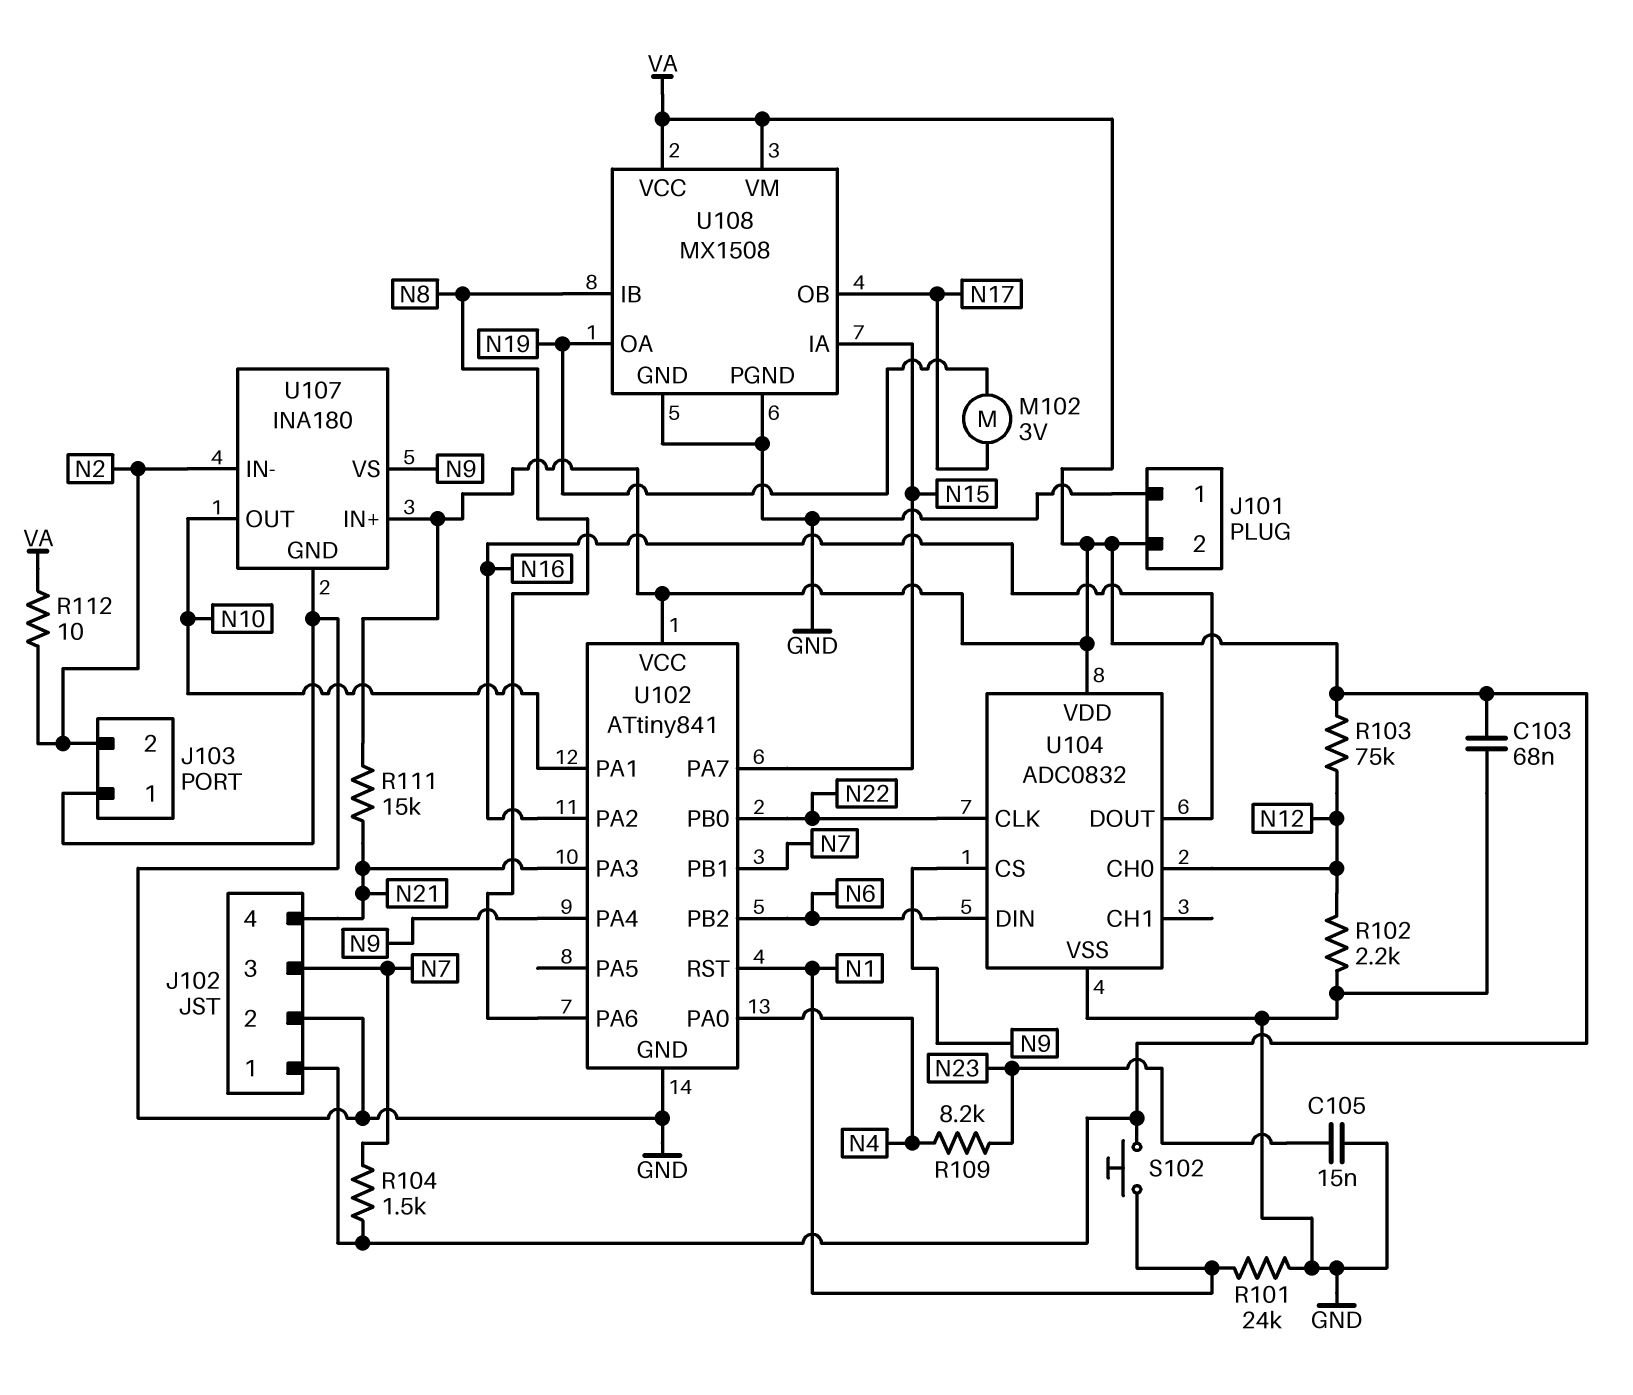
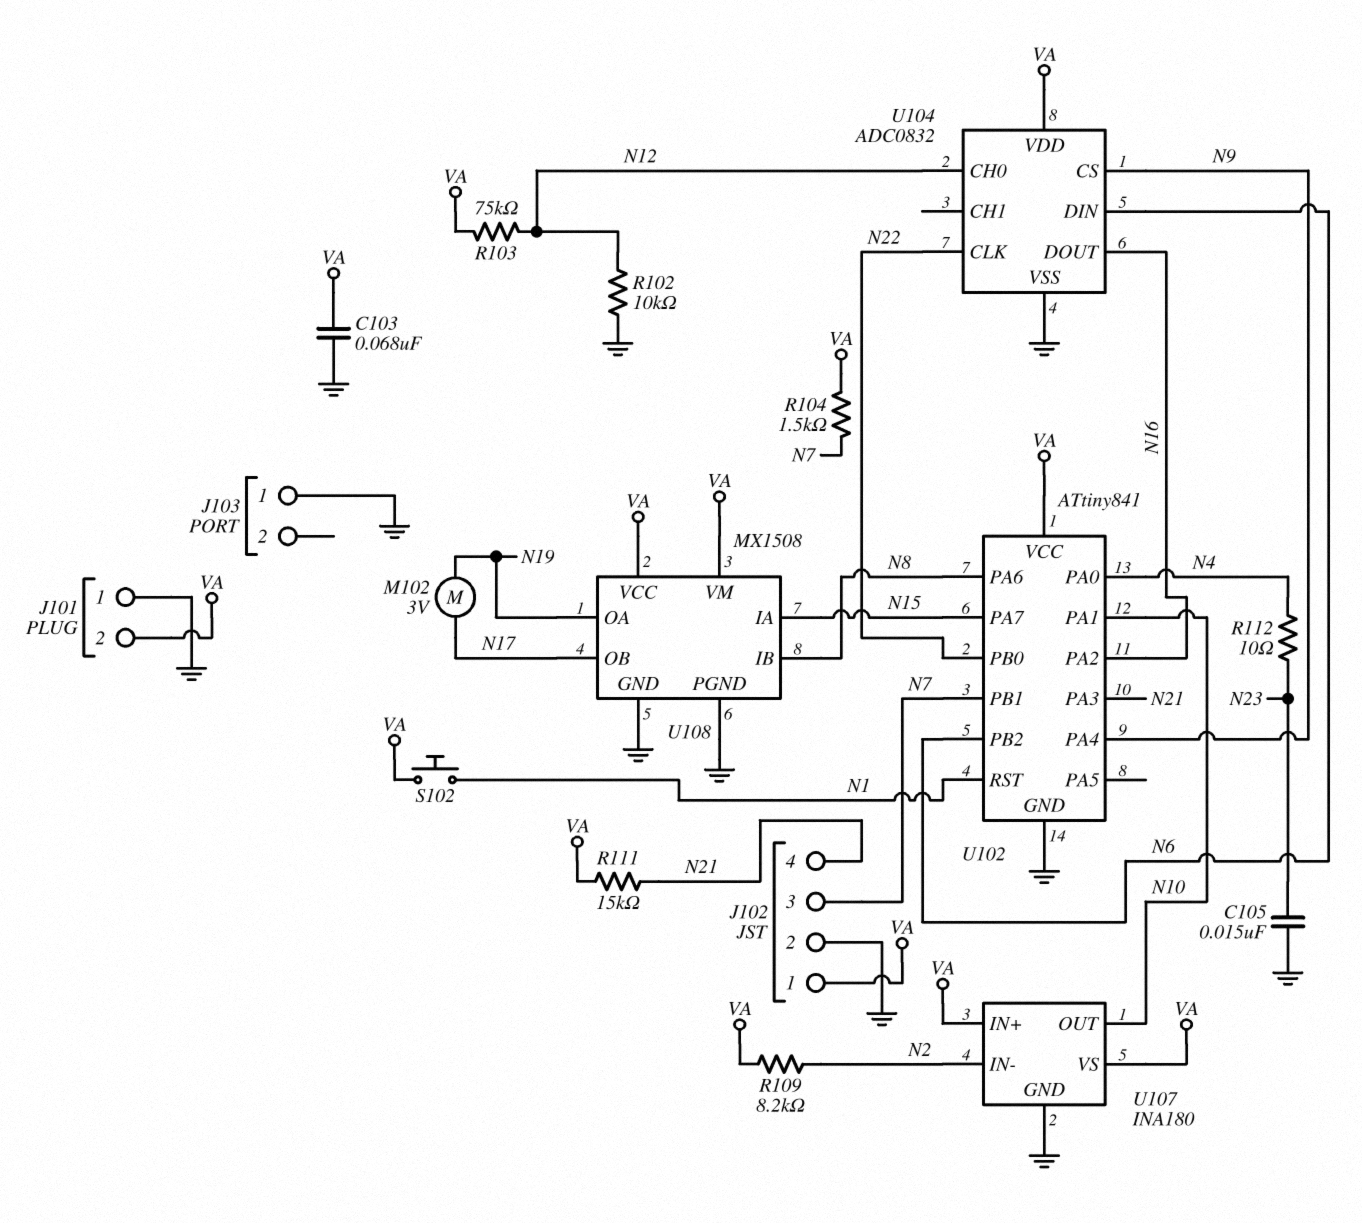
J103 pin 2: N2 -> none
R101: 24k (GND, N1) -> none
R102: 2.2k (GND, N12) -> 10k (GND, N12)
R109: 8.2k (N4, N23) -> 8.2k (N2, VA)
R112: 10 (N2, VA) -> 10 (N4, N23)
U107 pin VS: N9 -> VA

